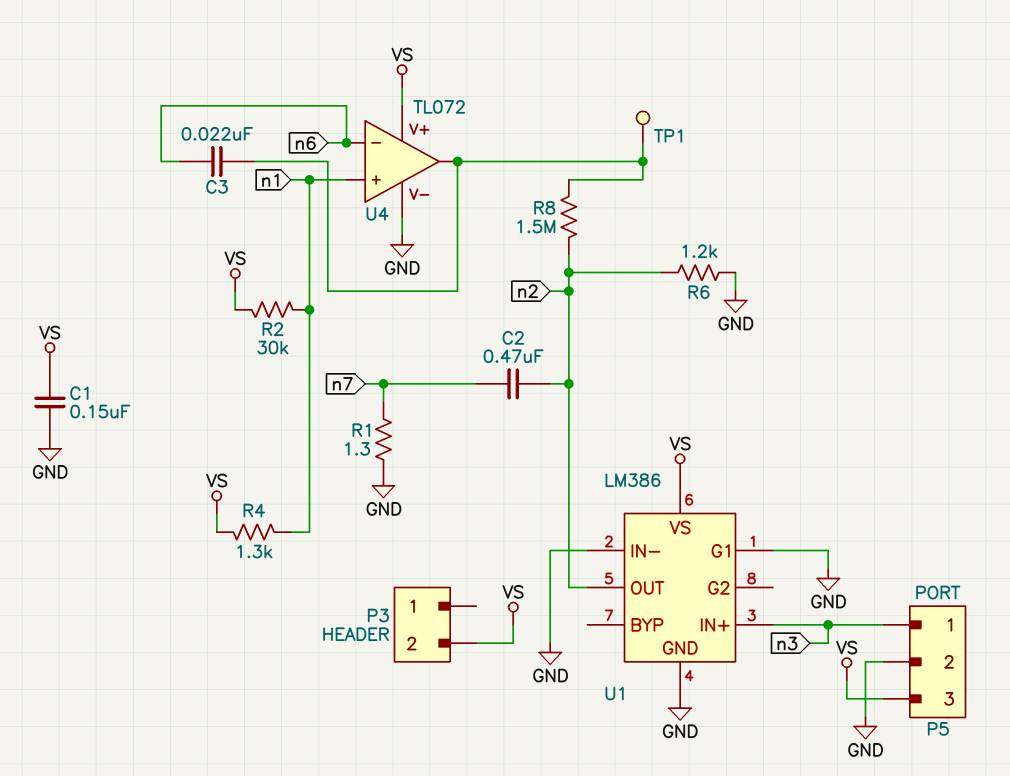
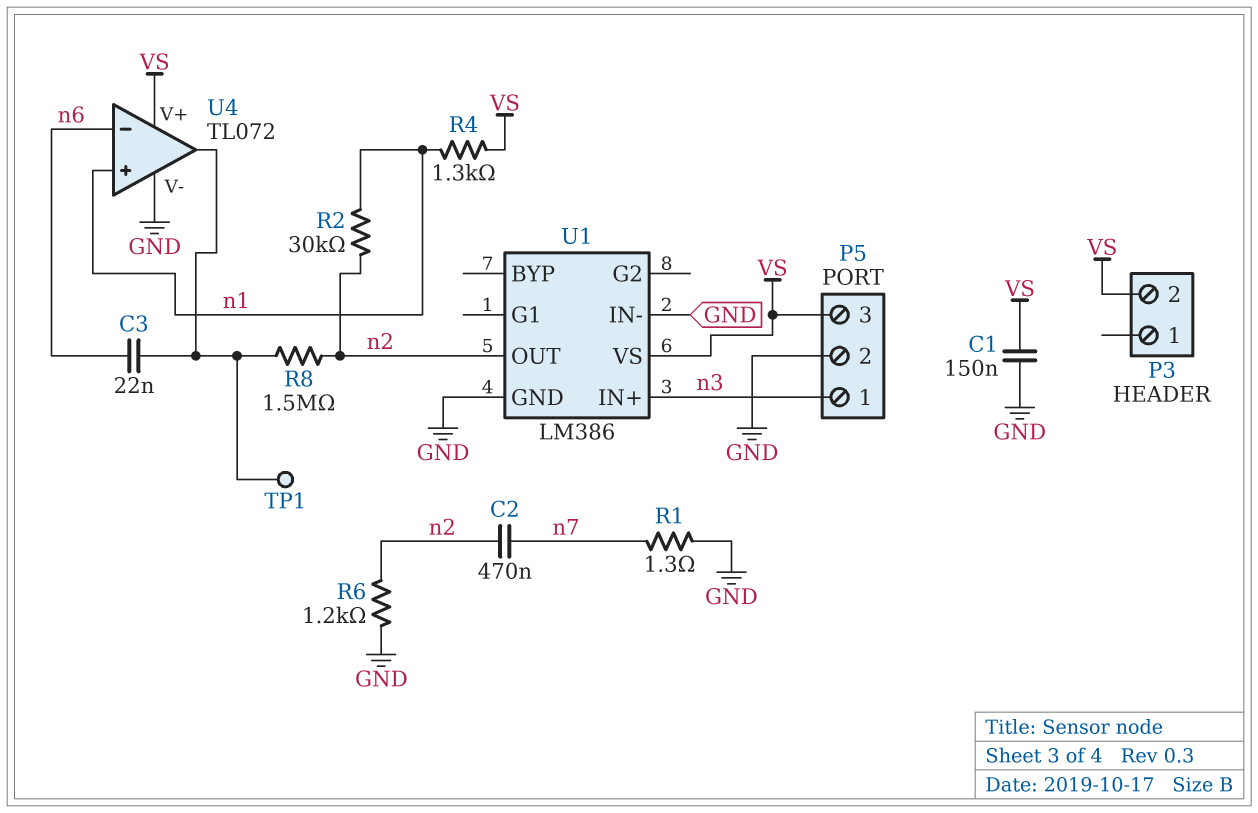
R2: 30k (VS, n1) -> 30k (n1, n2)
U1 pin G1: GND -> none

